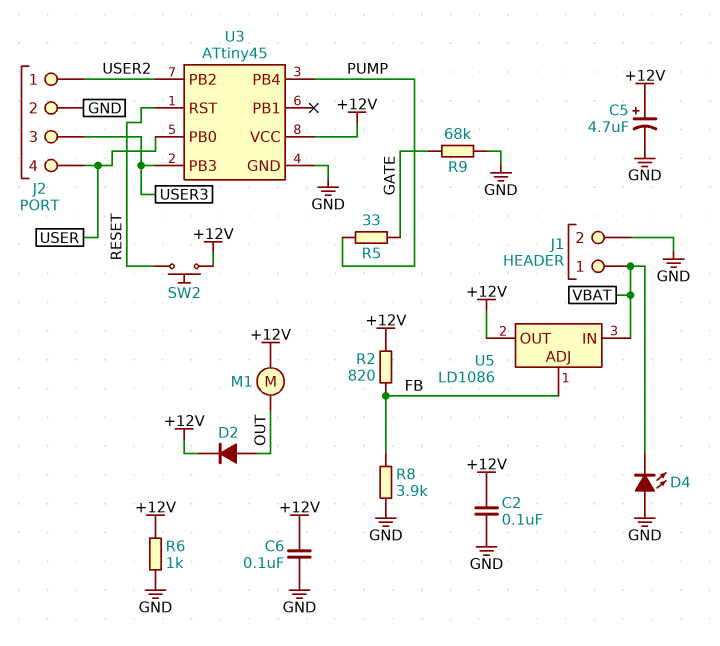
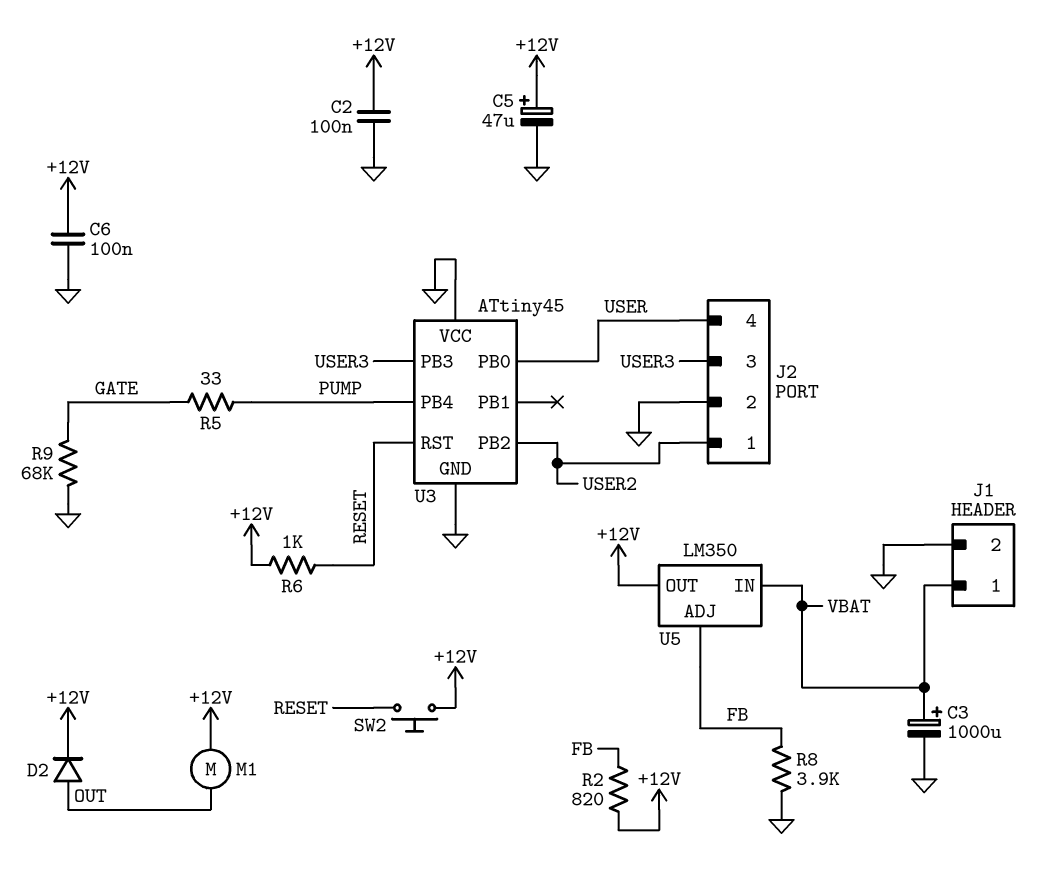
C3: none -> 1000uF (plus VBAT, minus GND)
C5: 4.7uF (plus +12V, minus GND) -> 47uF (plus +12V, minus GND)
D4: LED (A GND, K VBAT) -> none
R6: 1k (+12V, GND) -> 1k (+12V, RESET)
U3 pin VCC: +12V -> GND
U5: LD1086 -> LM350

